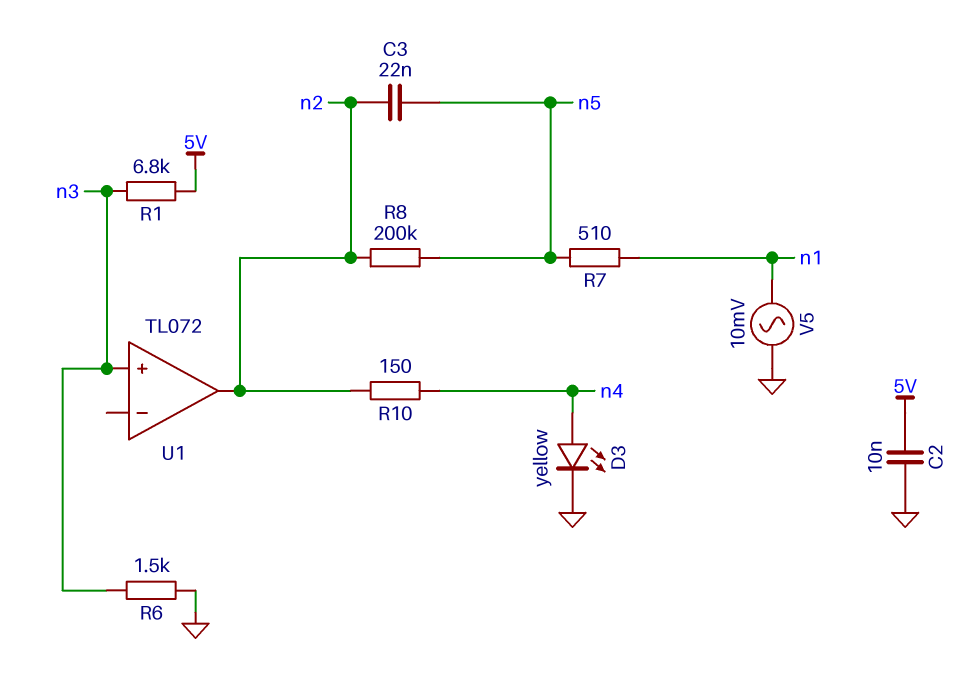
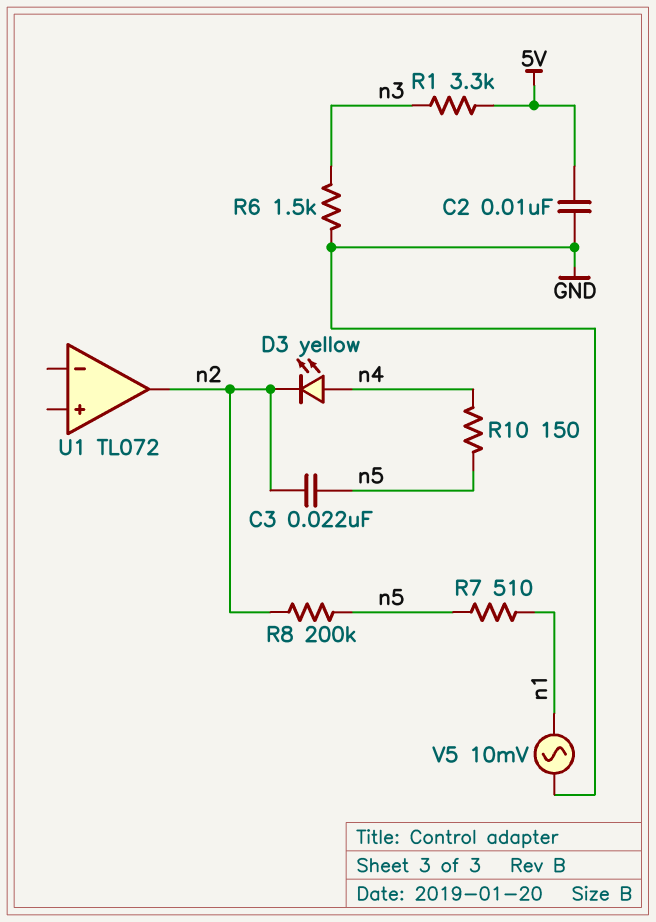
D3: LED yellow (A n4, K GND) -> LED yellow (A n4, K n2)
R1: 6.8k (5V, n3) -> 3.3k (5V, n3)
R10: 150 (n2, n4) -> 150 (n4, n5)
U1 pin in+: n3 -> none

